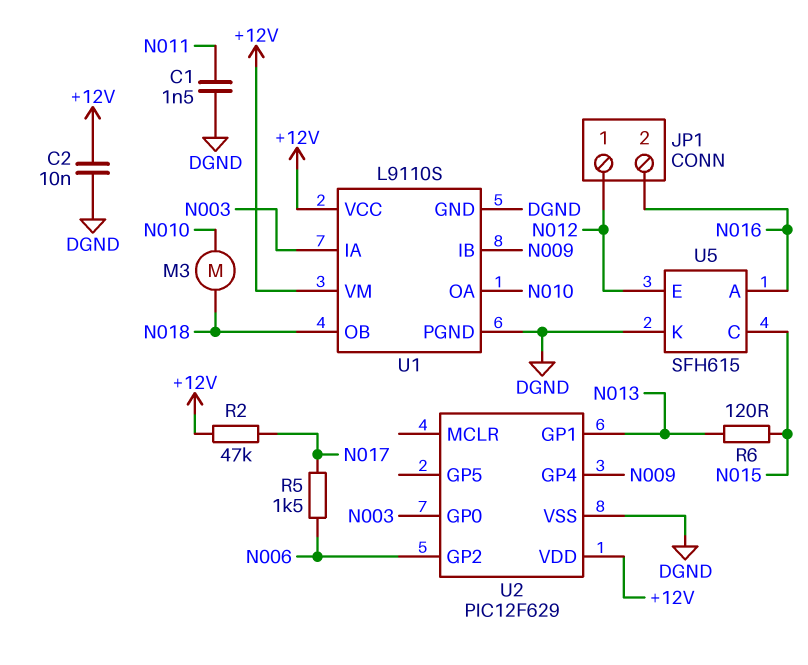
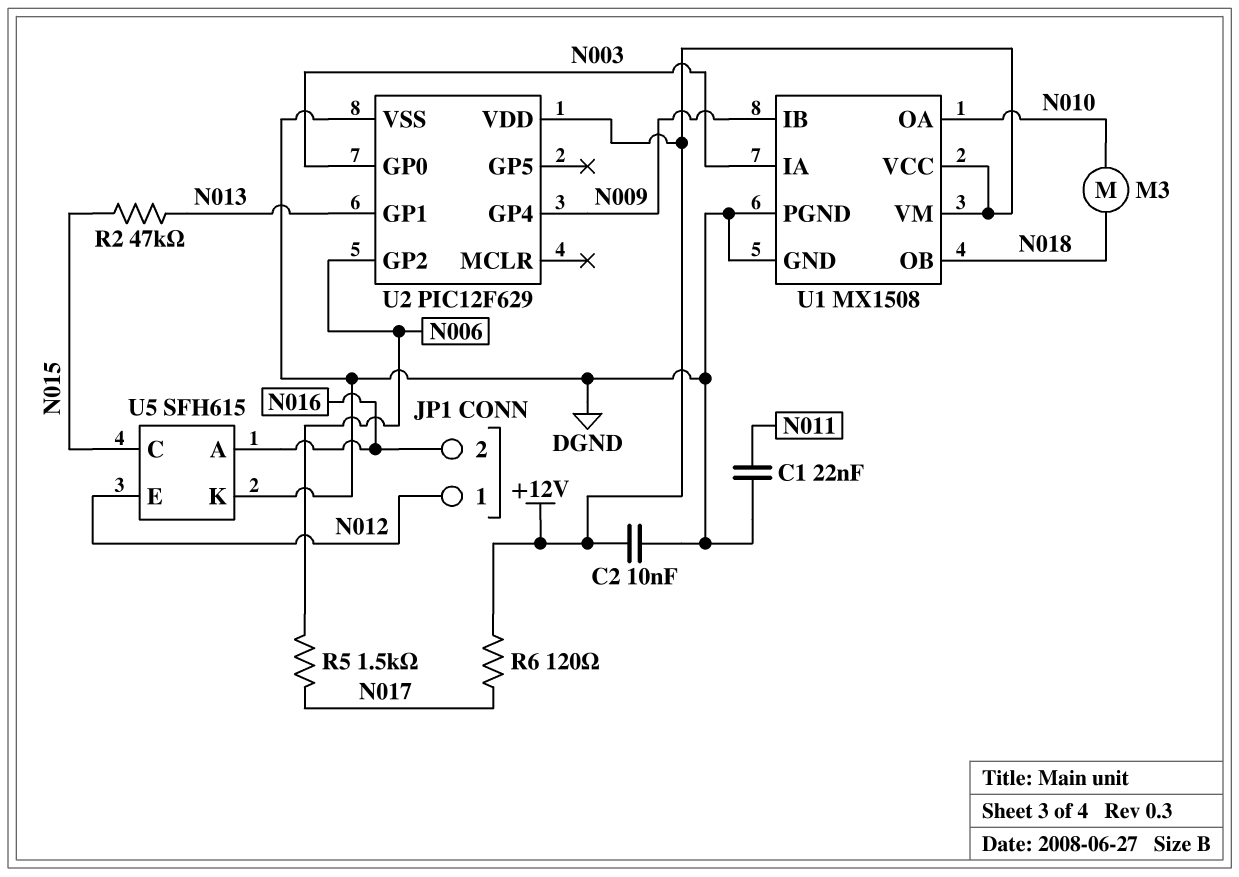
C1: 1.5nF (DGND, N011) -> 22nF (DGND, N011)
R2: 47k (+12V, N017) -> 47k (N013, N015)
R6: 120 (N013, N015) -> 120 (+12V, N017)
U1: L9110S -> MX1508

